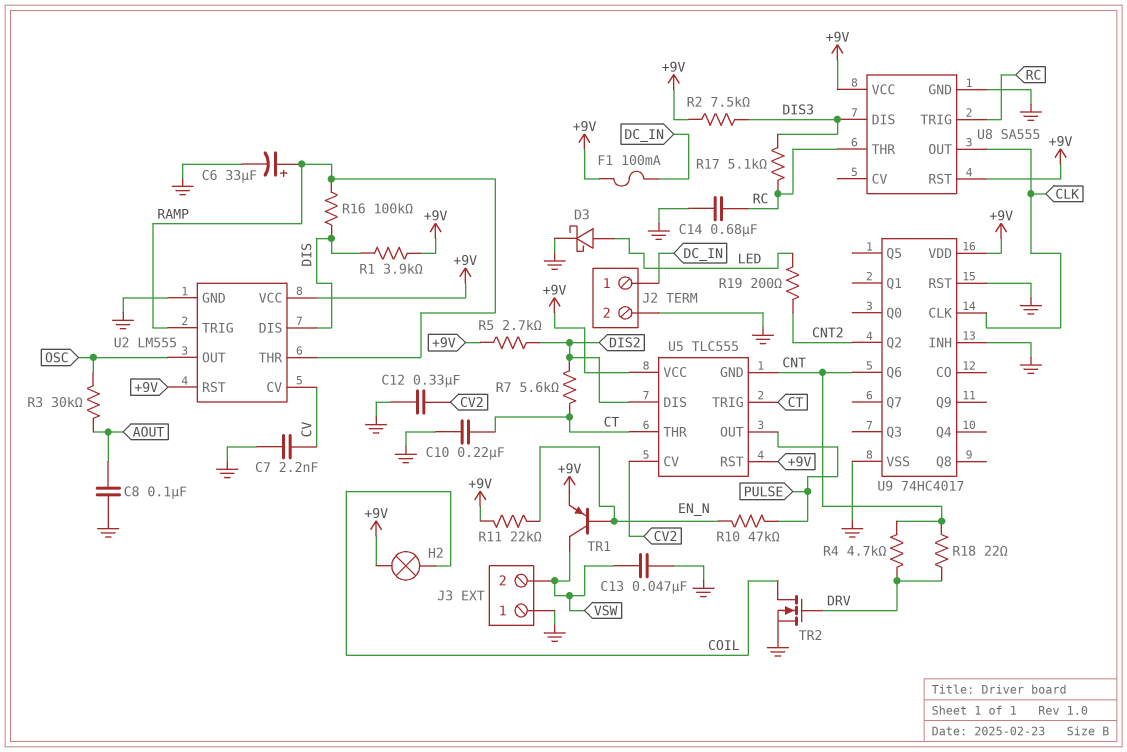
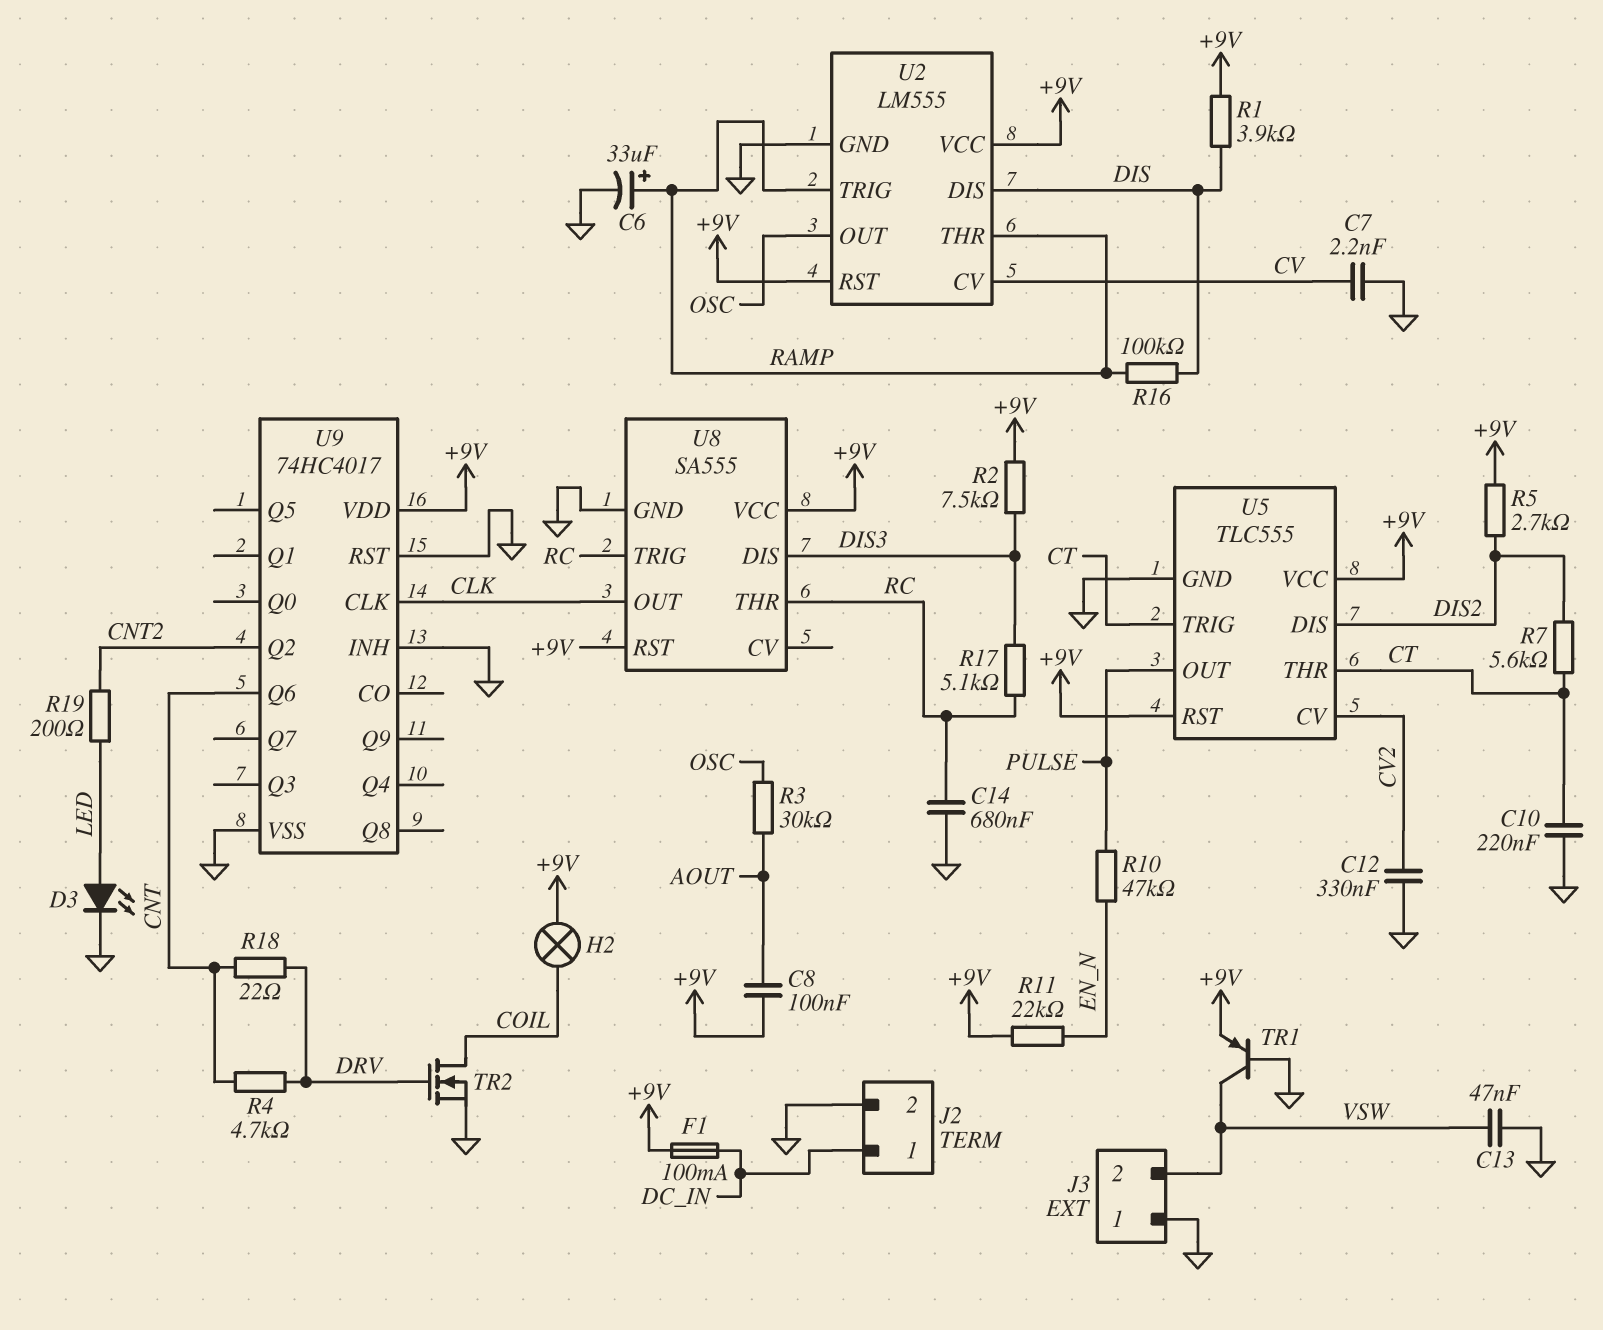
C8: 100nF (AOUT, GND) -> 100nF (+9V, AOUT)
D3: schottky (A LED, K GND) -> LED (A LED, K GND)
TR1: PNP (B EN_N, C VSW, E +9V) -> PNP (B GND, C VSW, E +9V)
U5 pin GND: CNT -> GND

